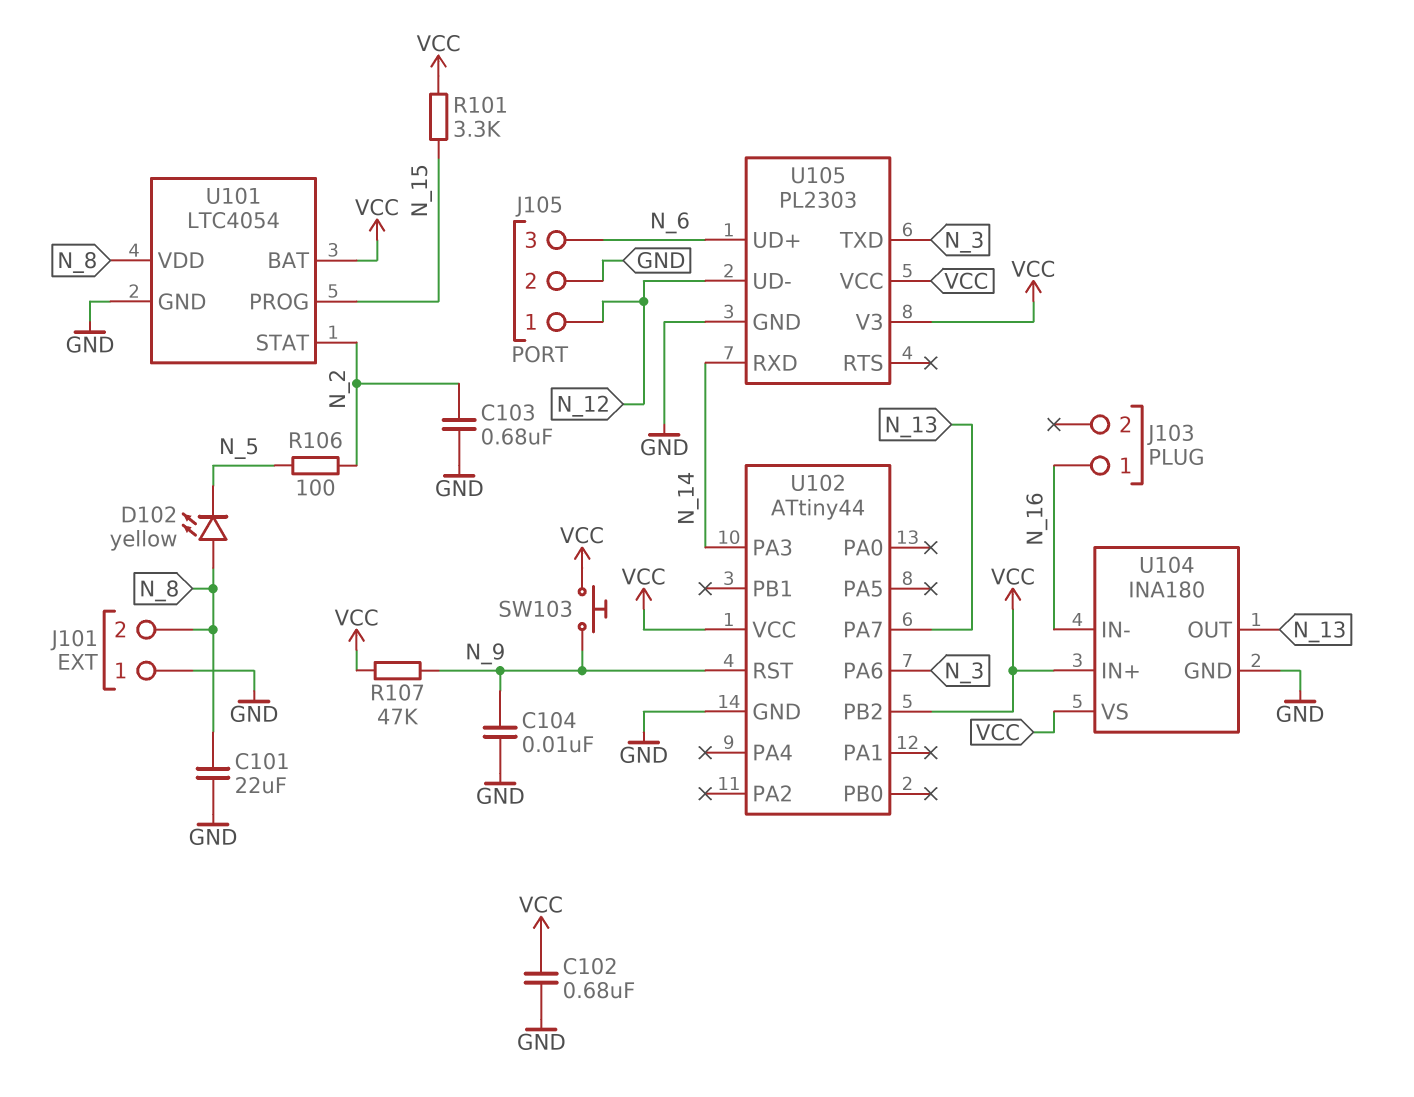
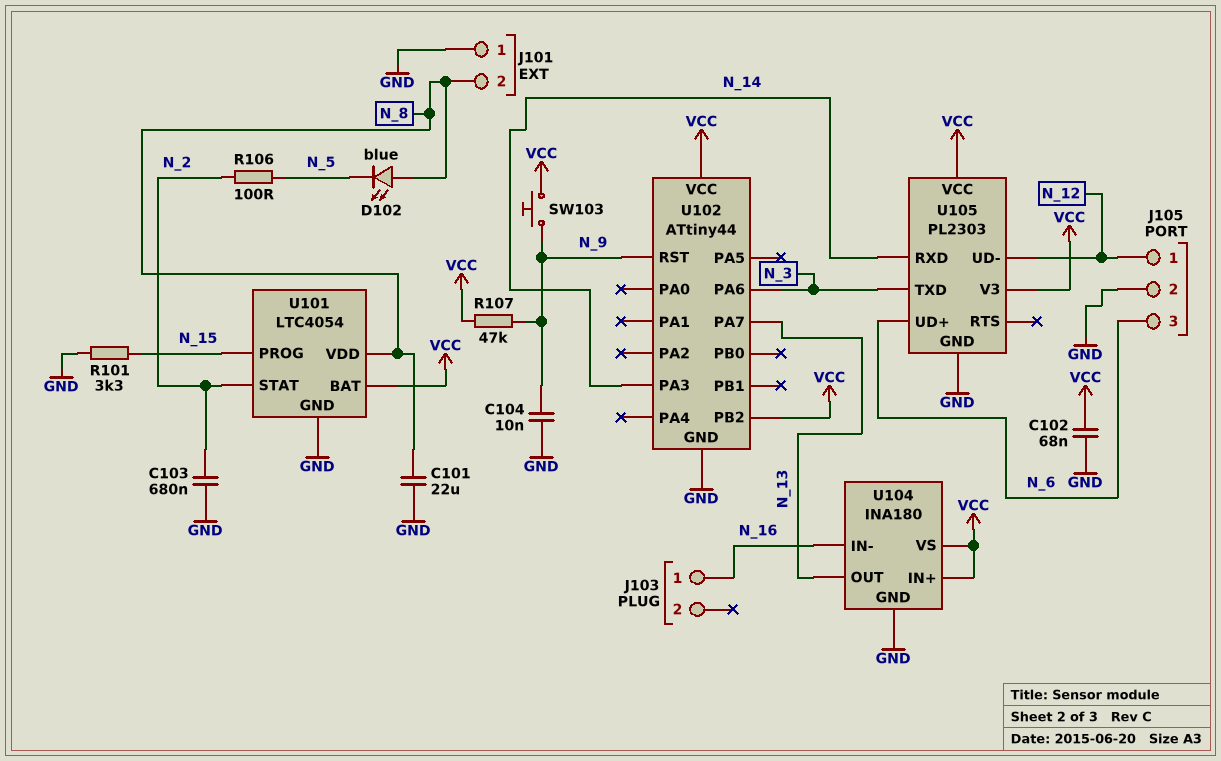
C102: 680nF (GND, VCC) -> 68nF (GND, VCC)
D102: LED yellow (A N_8, K N_5) -> LED blue (A N_8, K N_5)
R101: 3.3k (N_15, VCC) -> 3.3k (GND, N_15)

